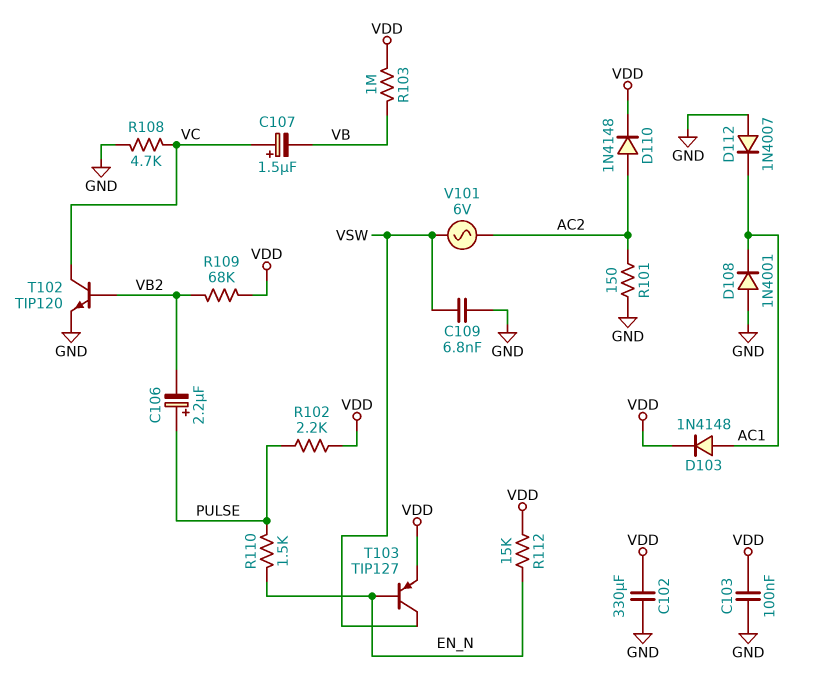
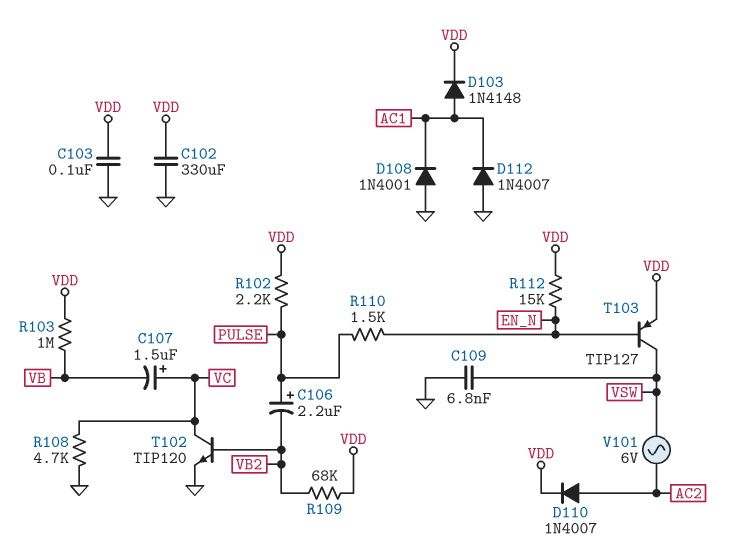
D110: diode 1N4148 (A AC2, K VDD) -> diode 1N4007 (A AC2, K VDD)
R101: 150 (AC2, GND) -> none

